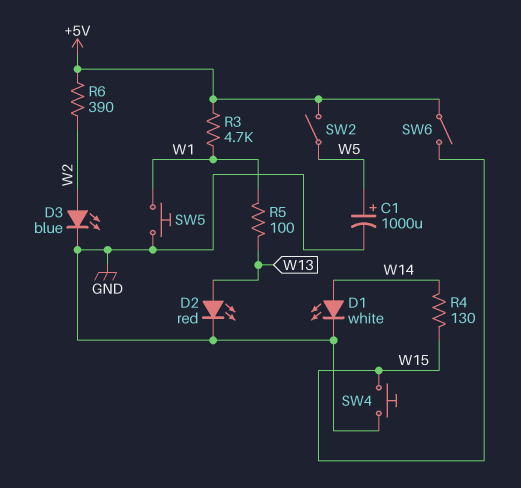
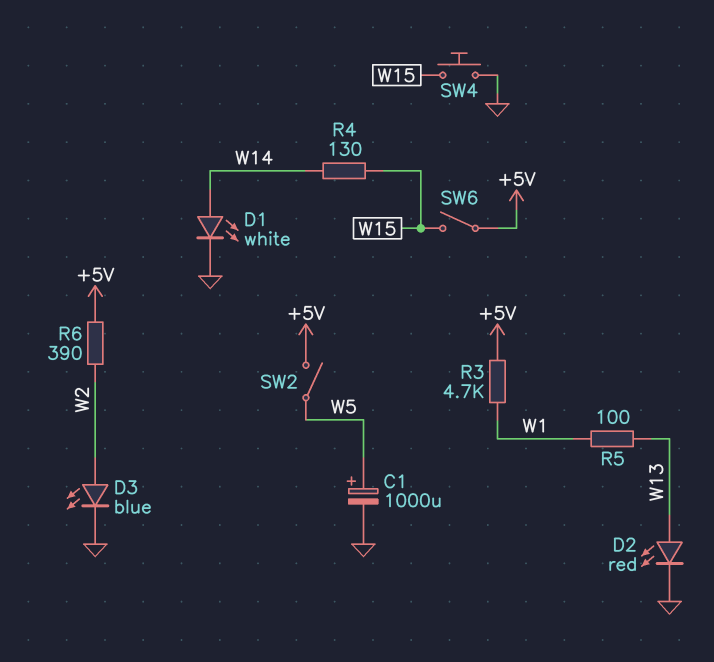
SW5: button (GND, W1) -> none

